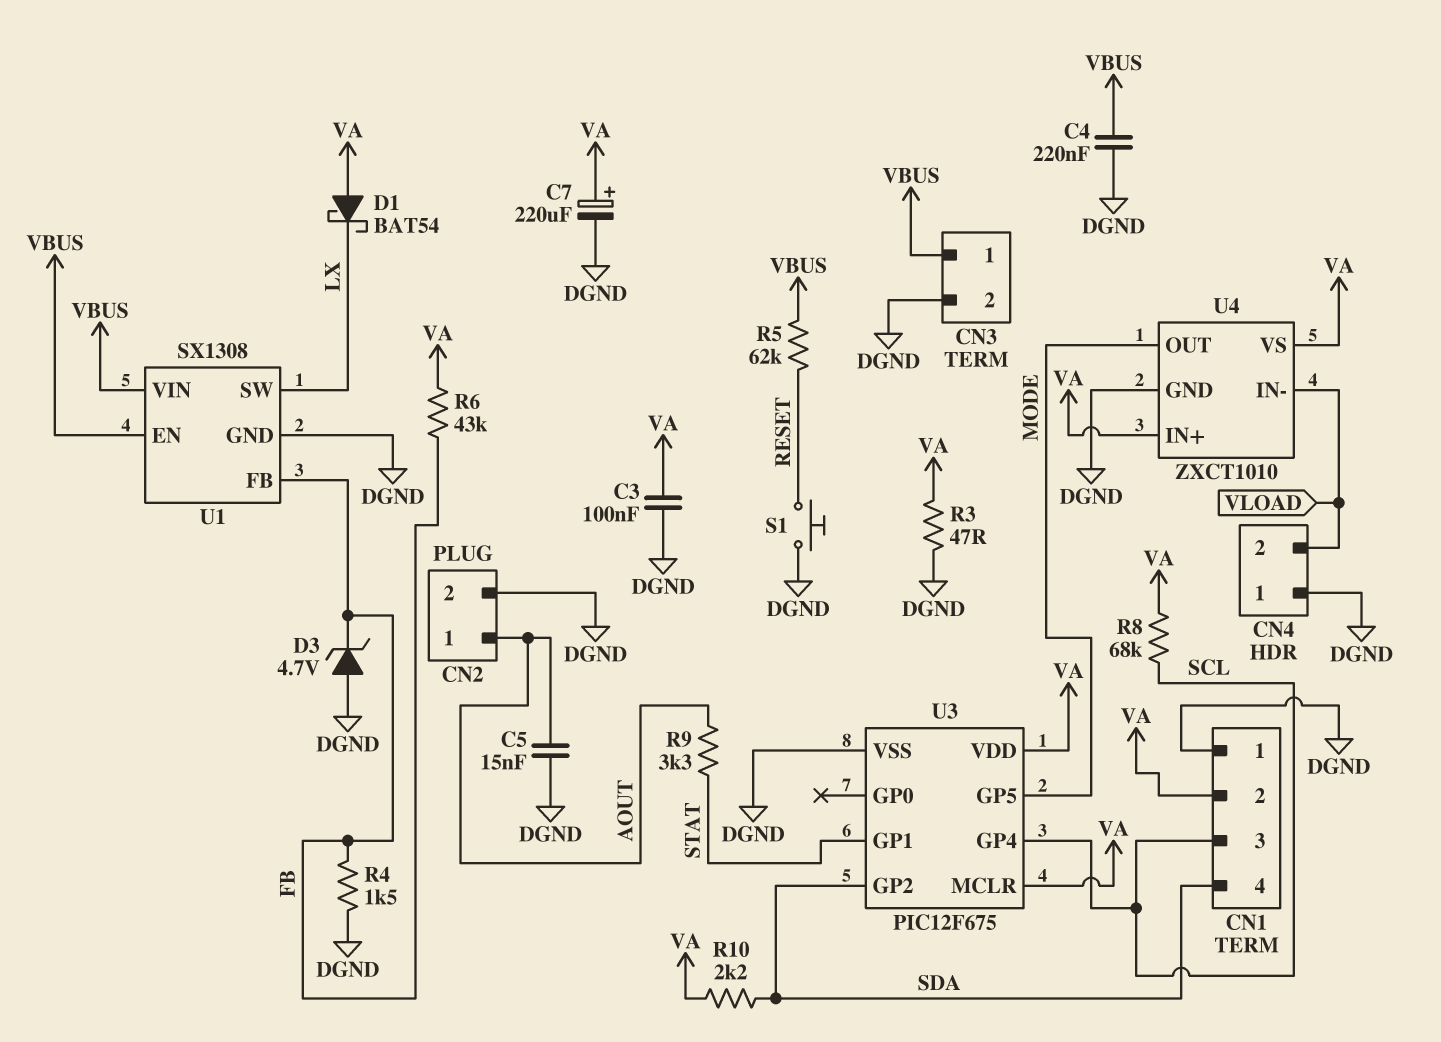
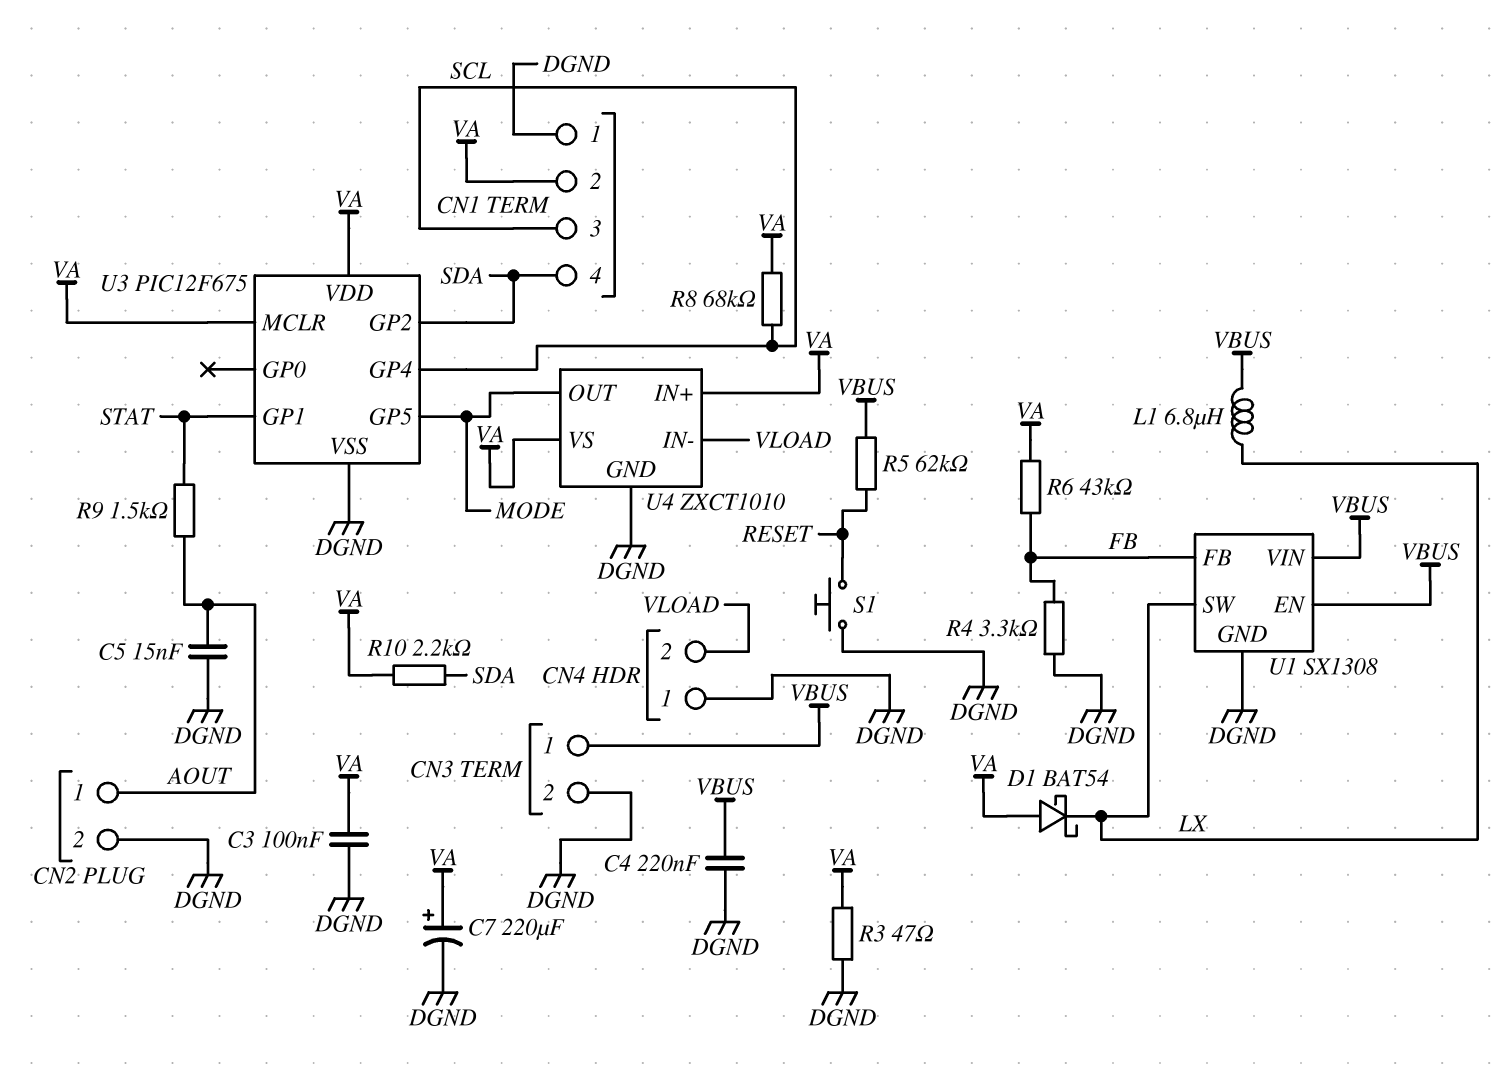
D3: zener 4.7V (A DGND, K FB) -> none
L1: none -> 6.8uH (LX, VBUS)
R4: 1.5k (DGND, FB) -> 3.3k (DGND, FB)
R9: 3.3k (AOUT, STAT) -> 1.5k (AOUT, STAT)

